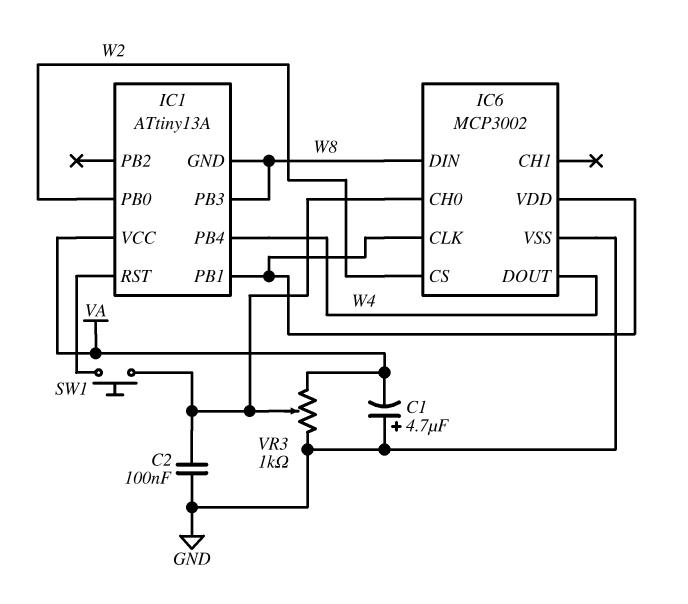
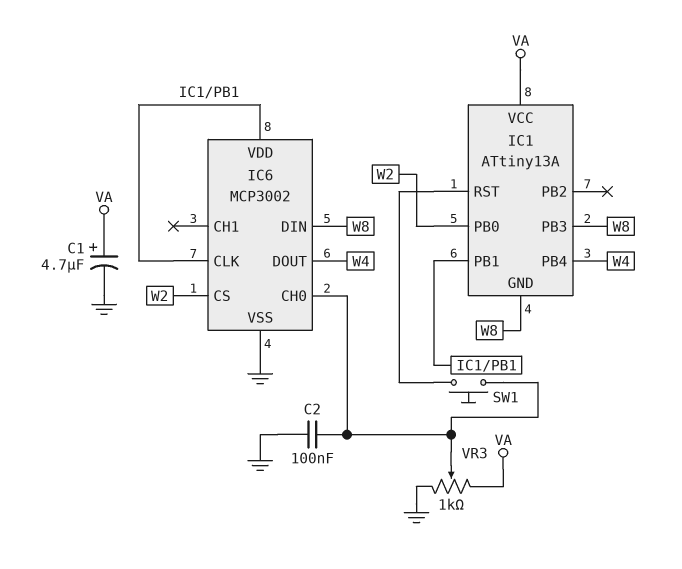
C1: 4.7uF (plus GND, minus VA) -> 4.7uF (plus VA, minus GND)

